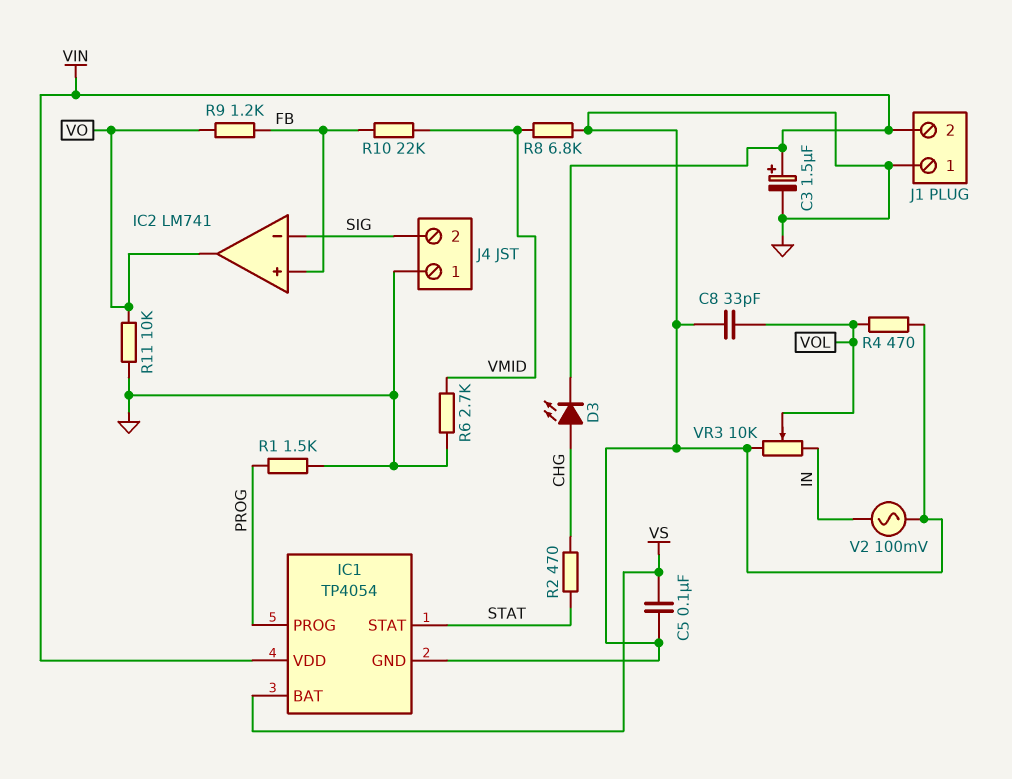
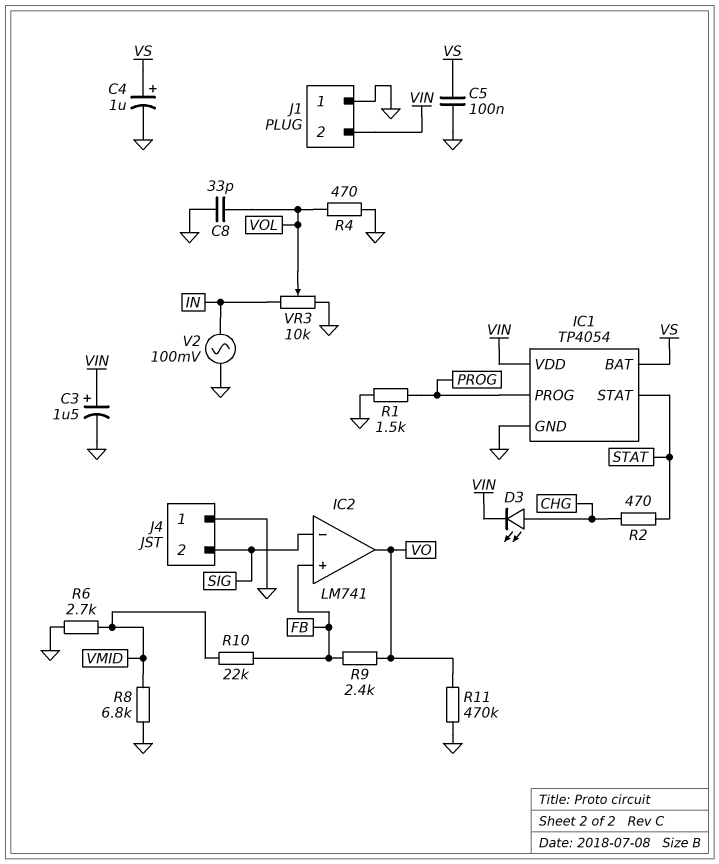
C4: none -> 1uF (plus VS, minus GND)
R9: 1.2k (FB, VO) -> 2.4k (FB, VO)
R11: 10k (GND, VO) -> 470k (GND, VO)

